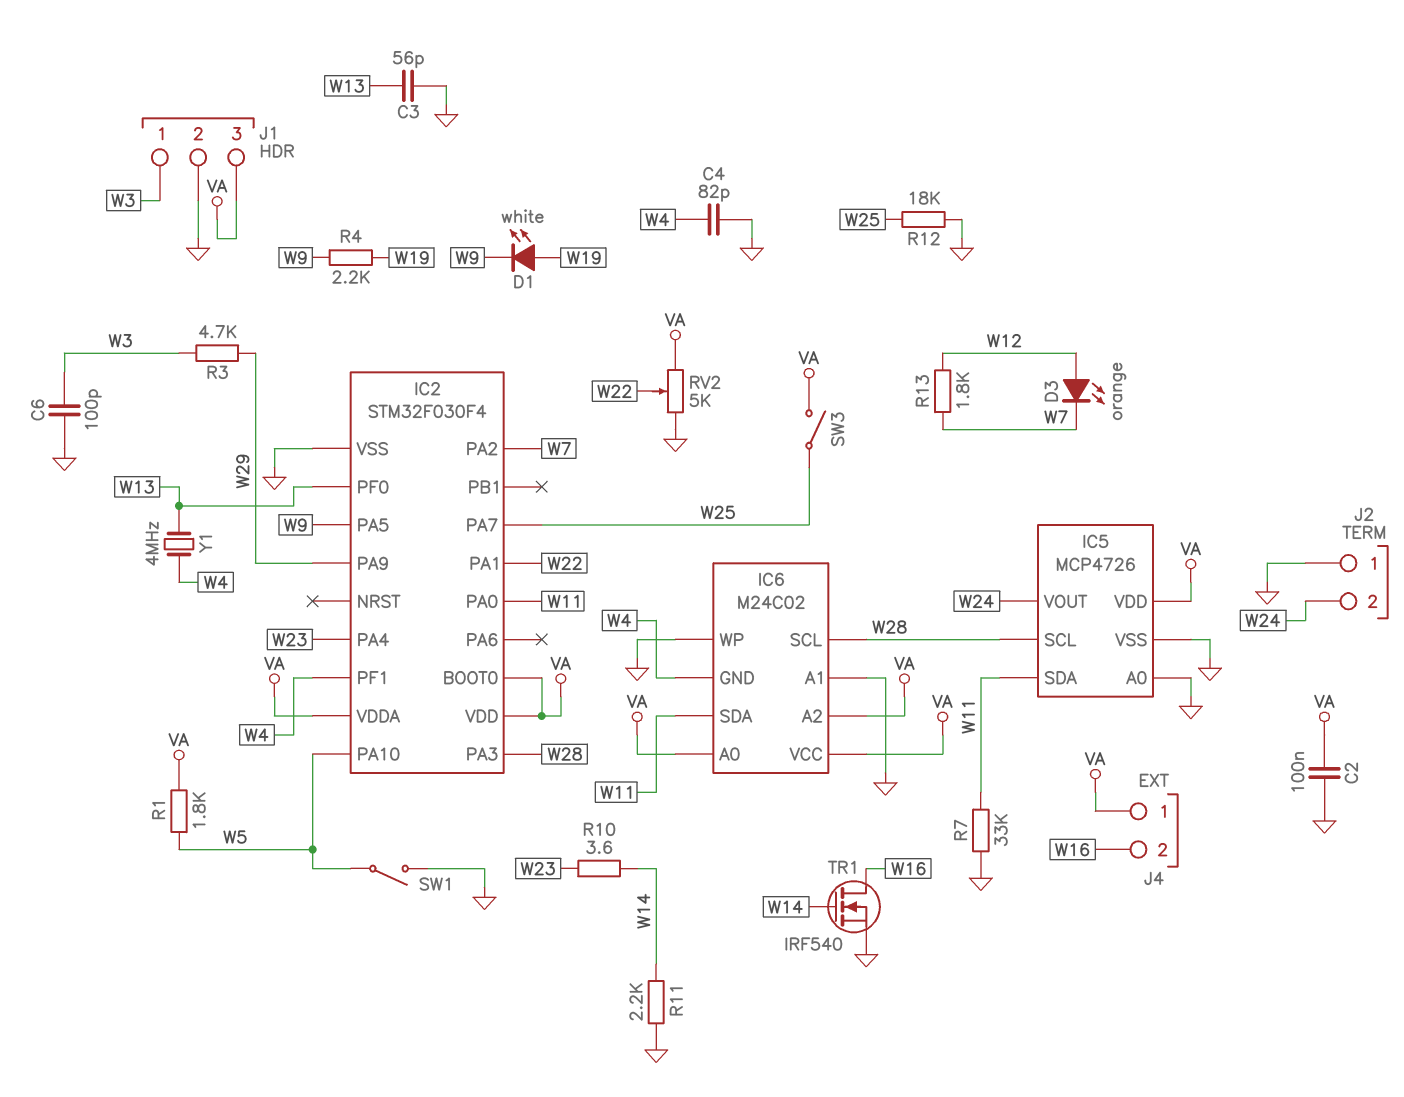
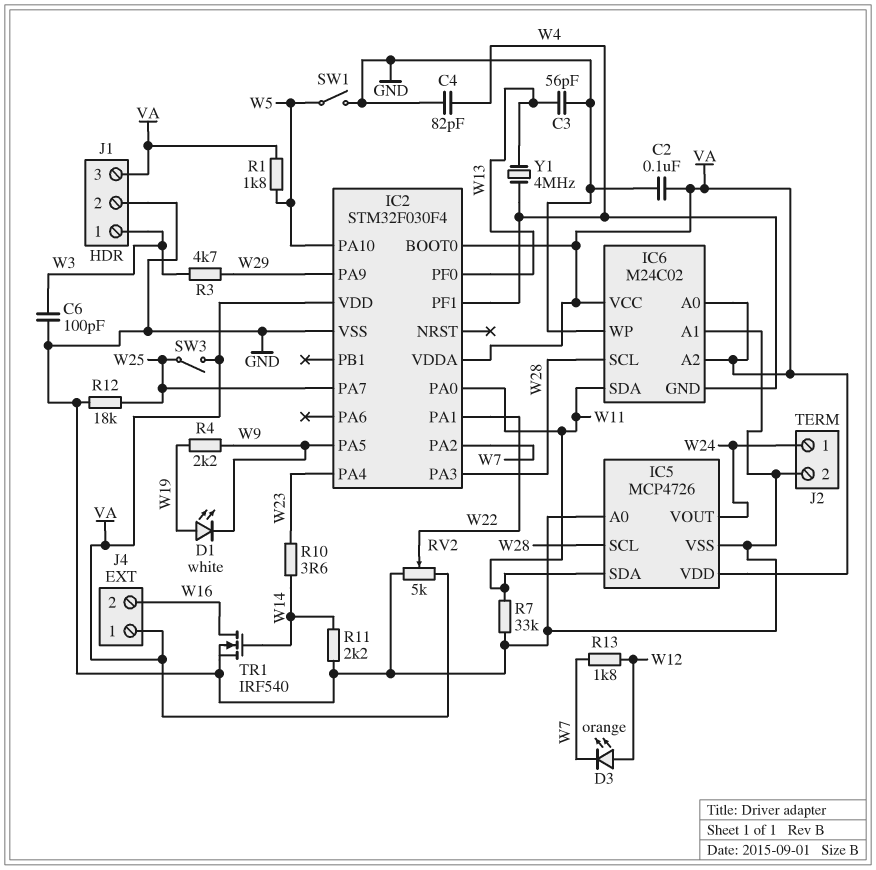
J2 pin 1: GND -> W24
J2 pin 2: W24 -> GND

